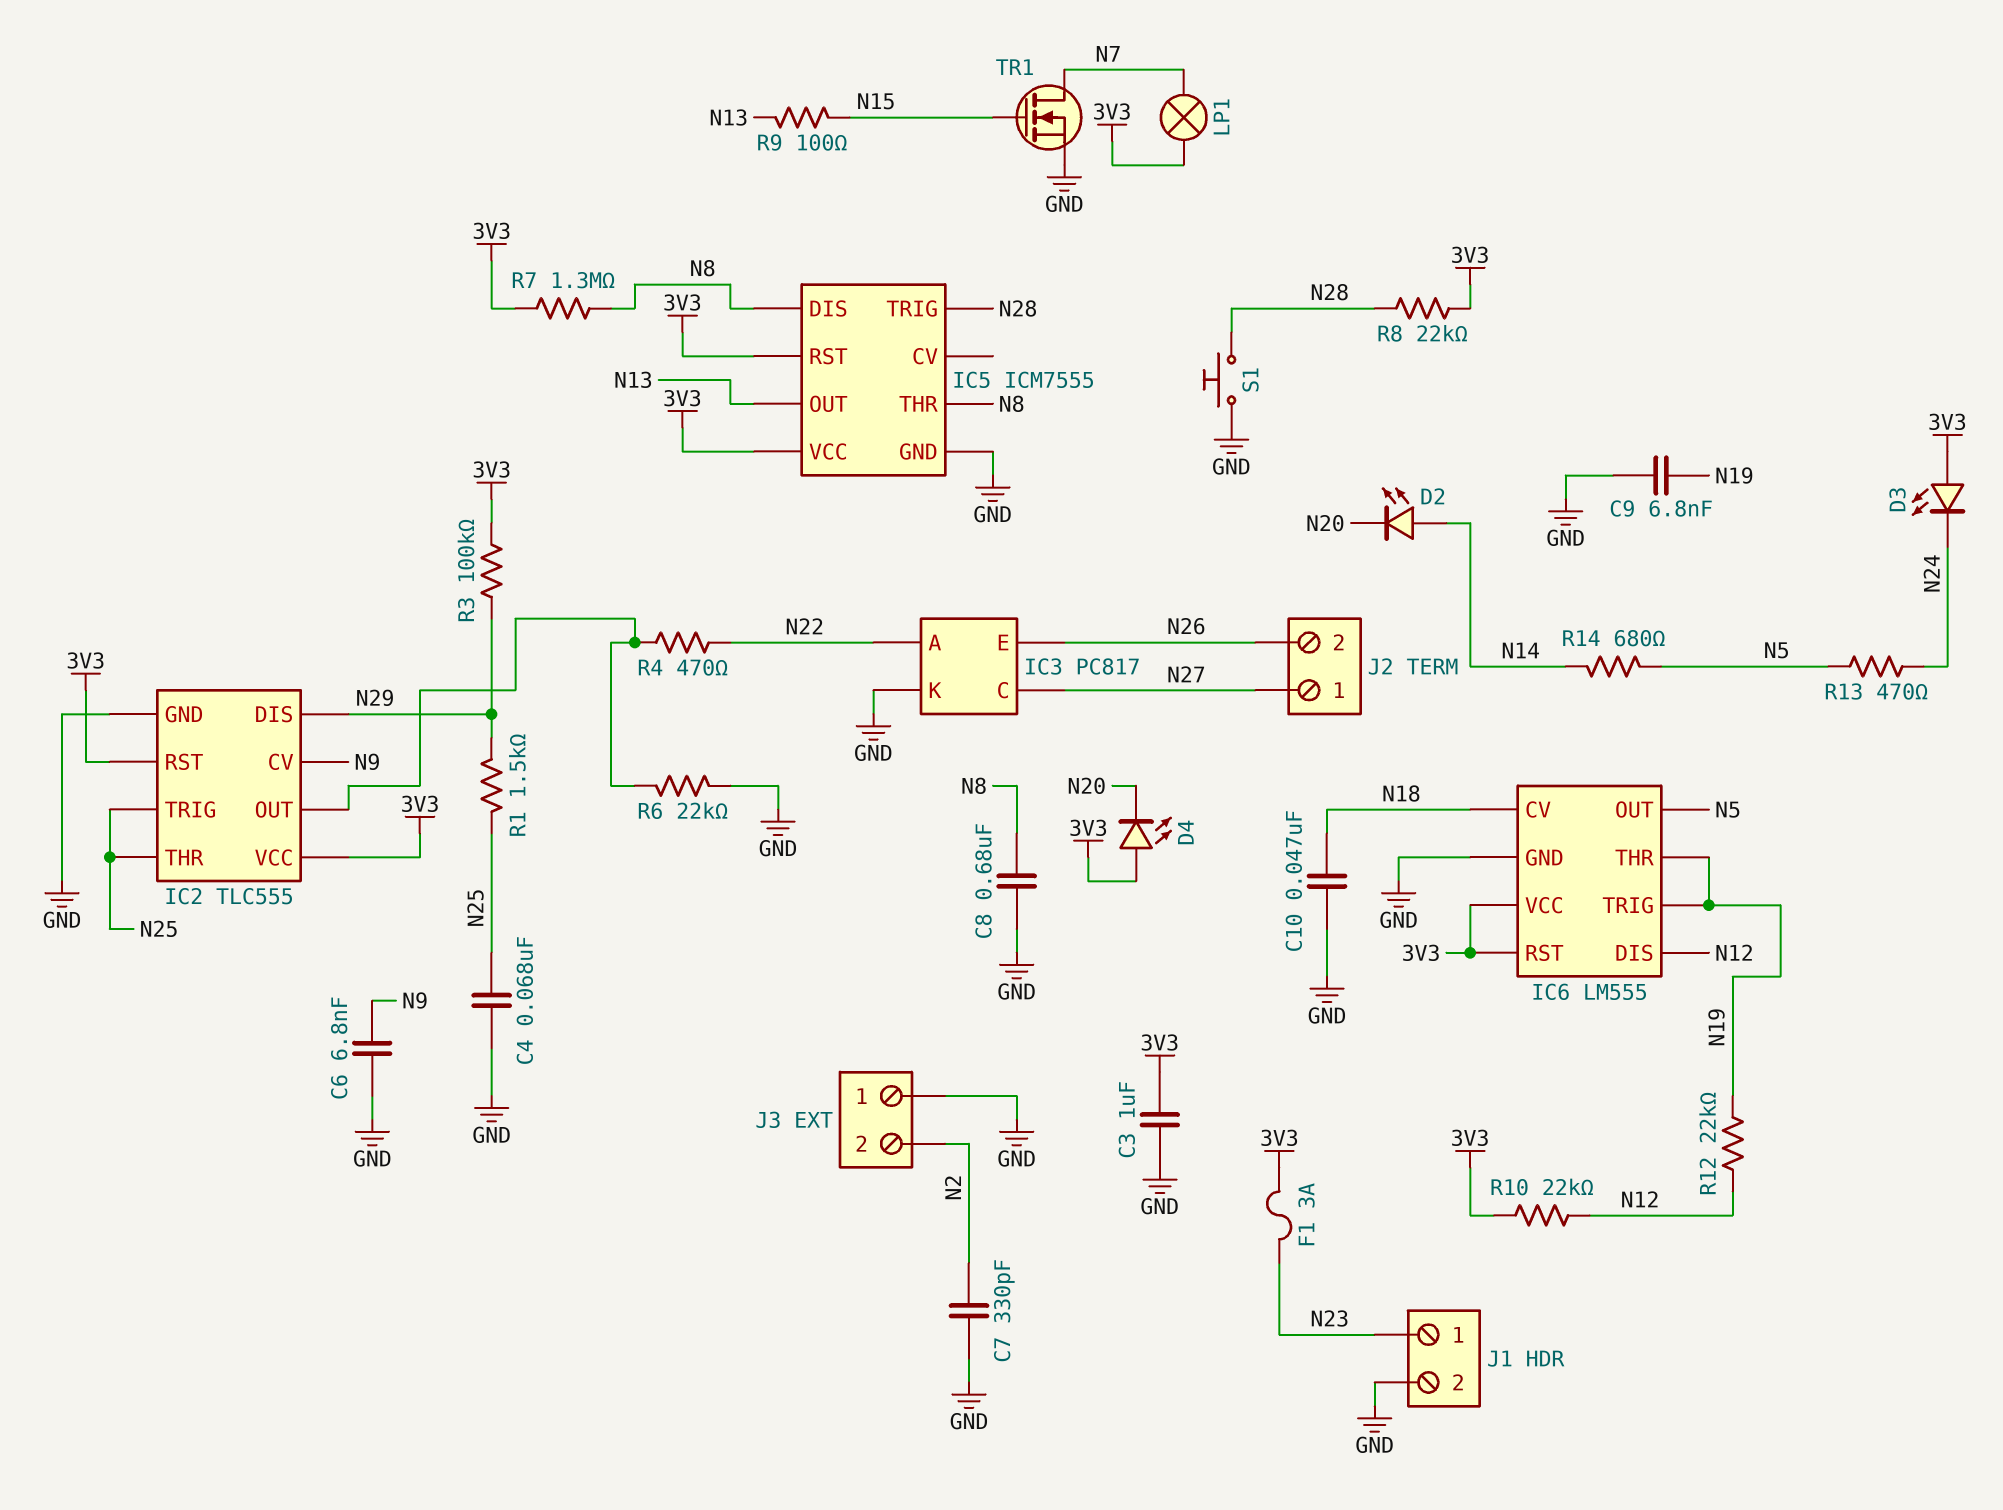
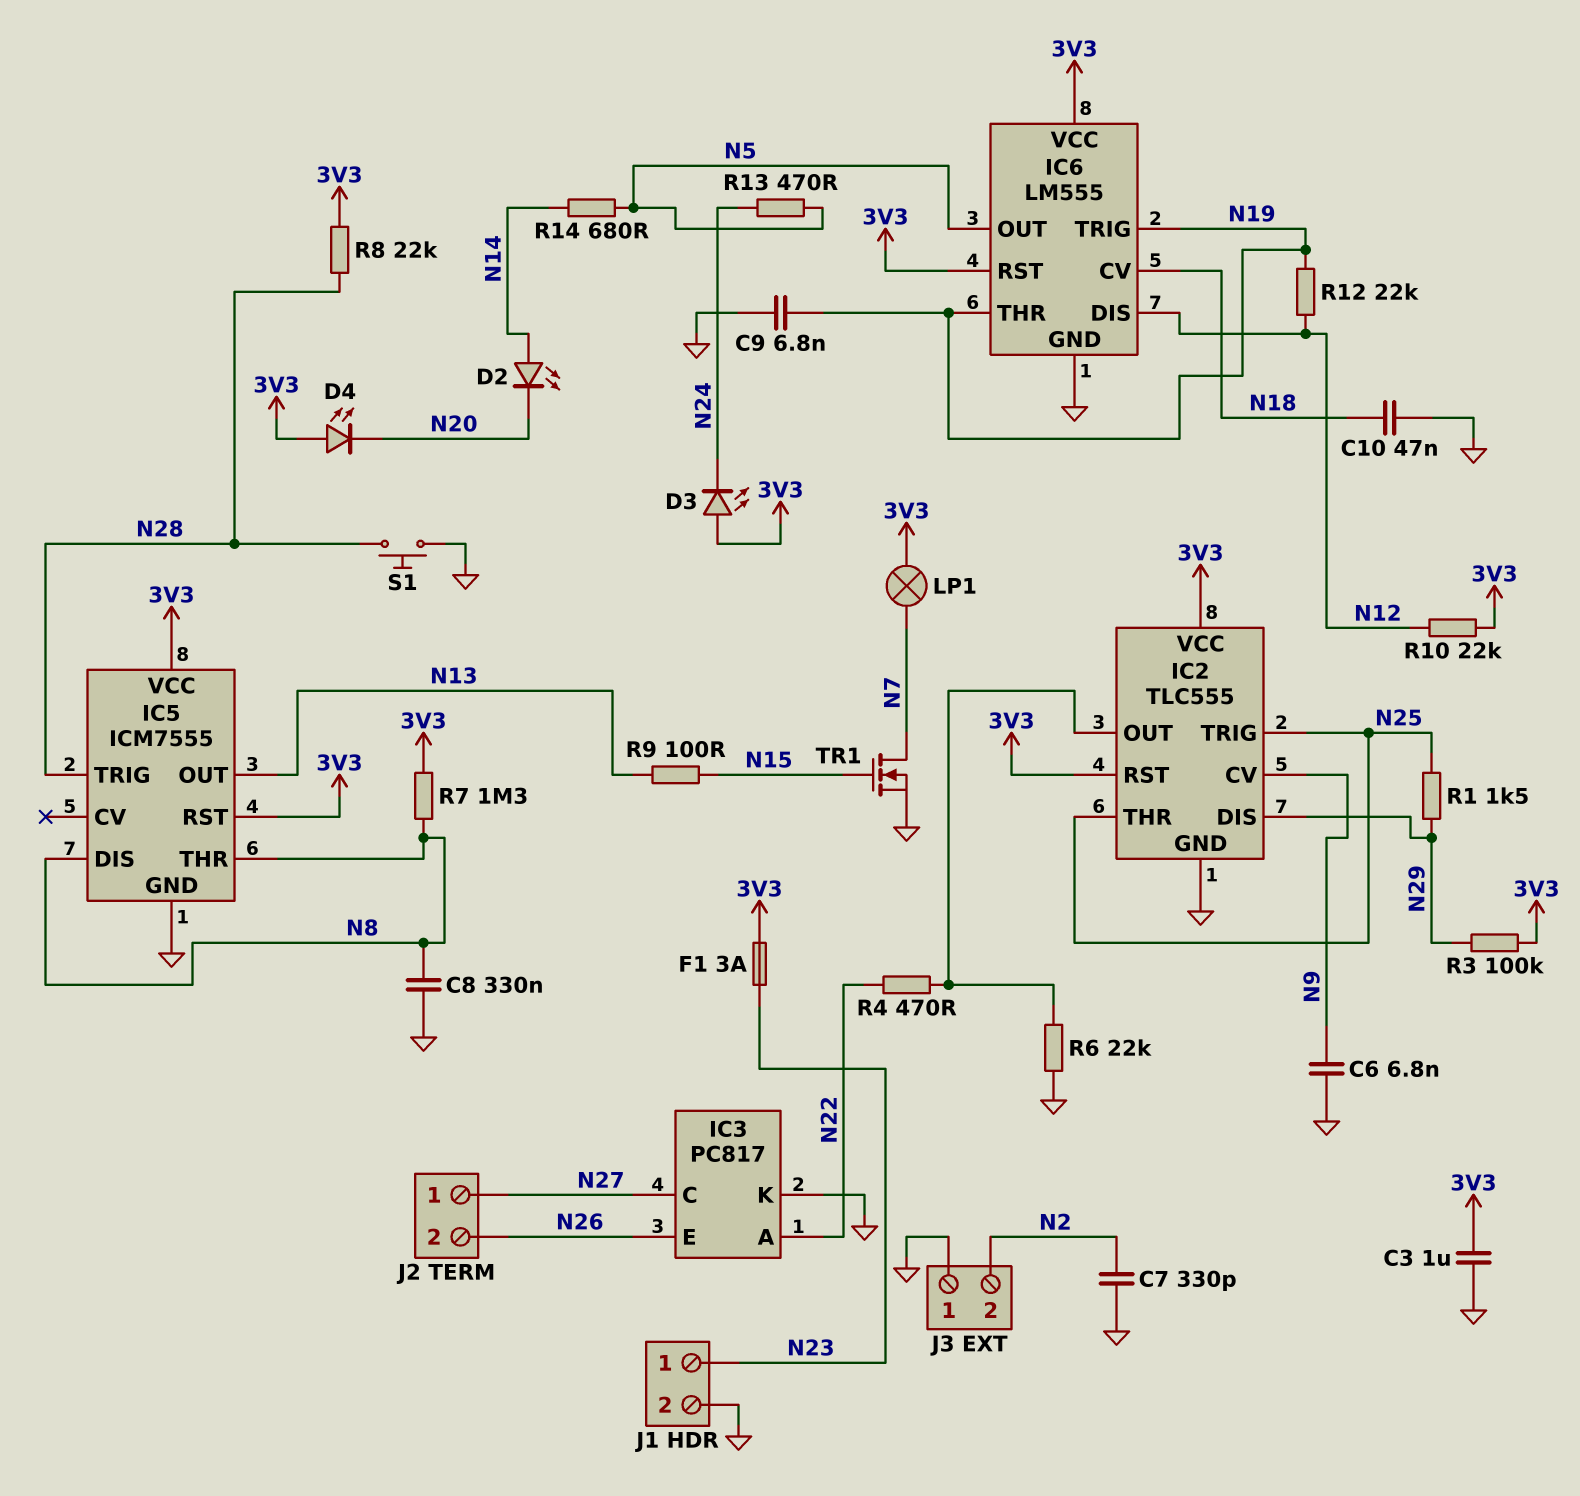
C4: 68nF (GND, N25) -> none
C8: 680nF (GND, N8) -> 330nF (GND, N8)

